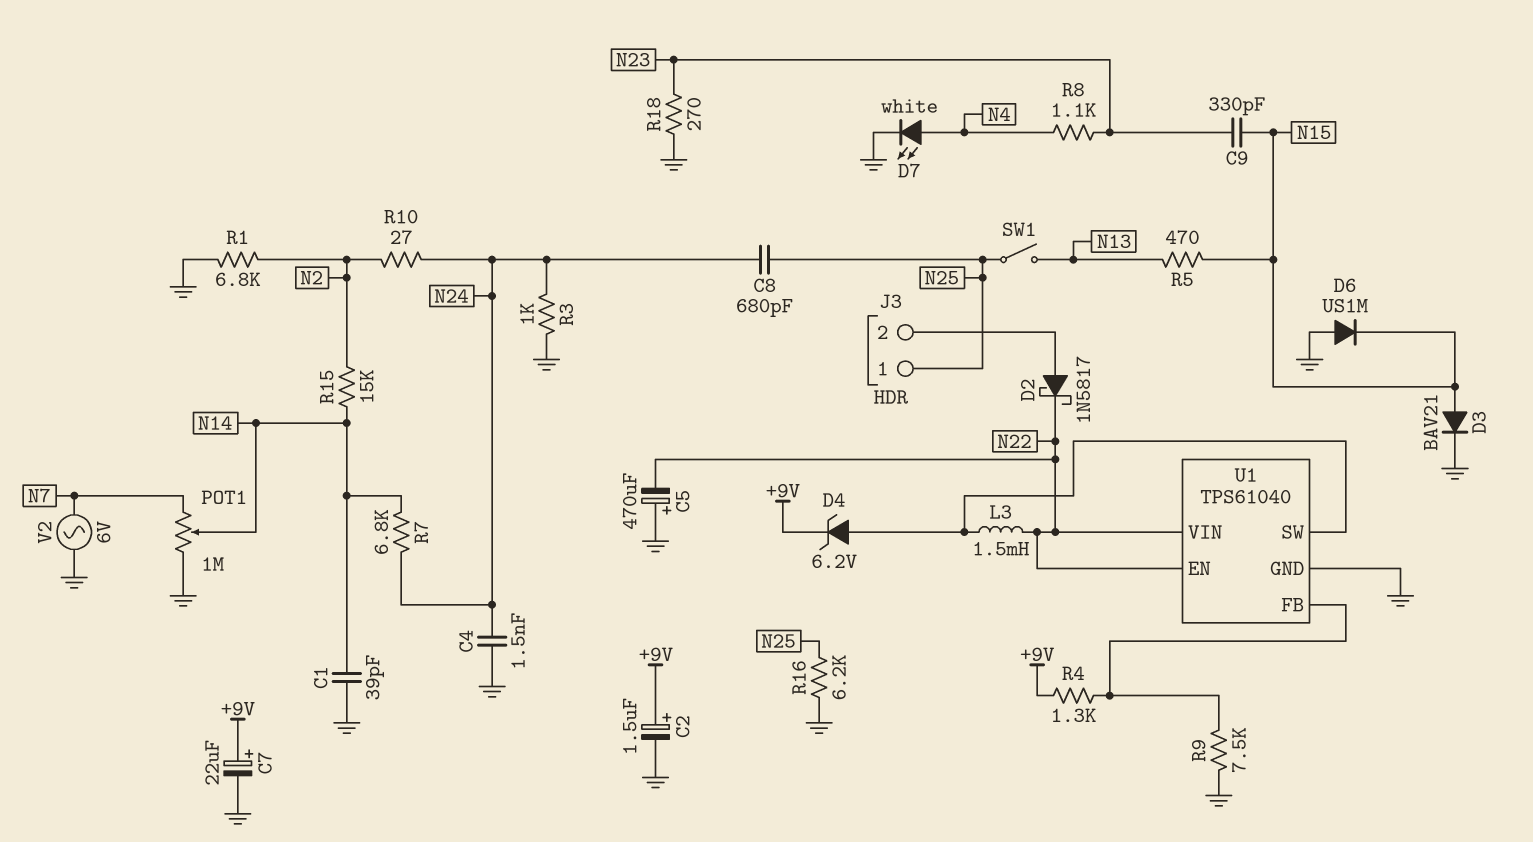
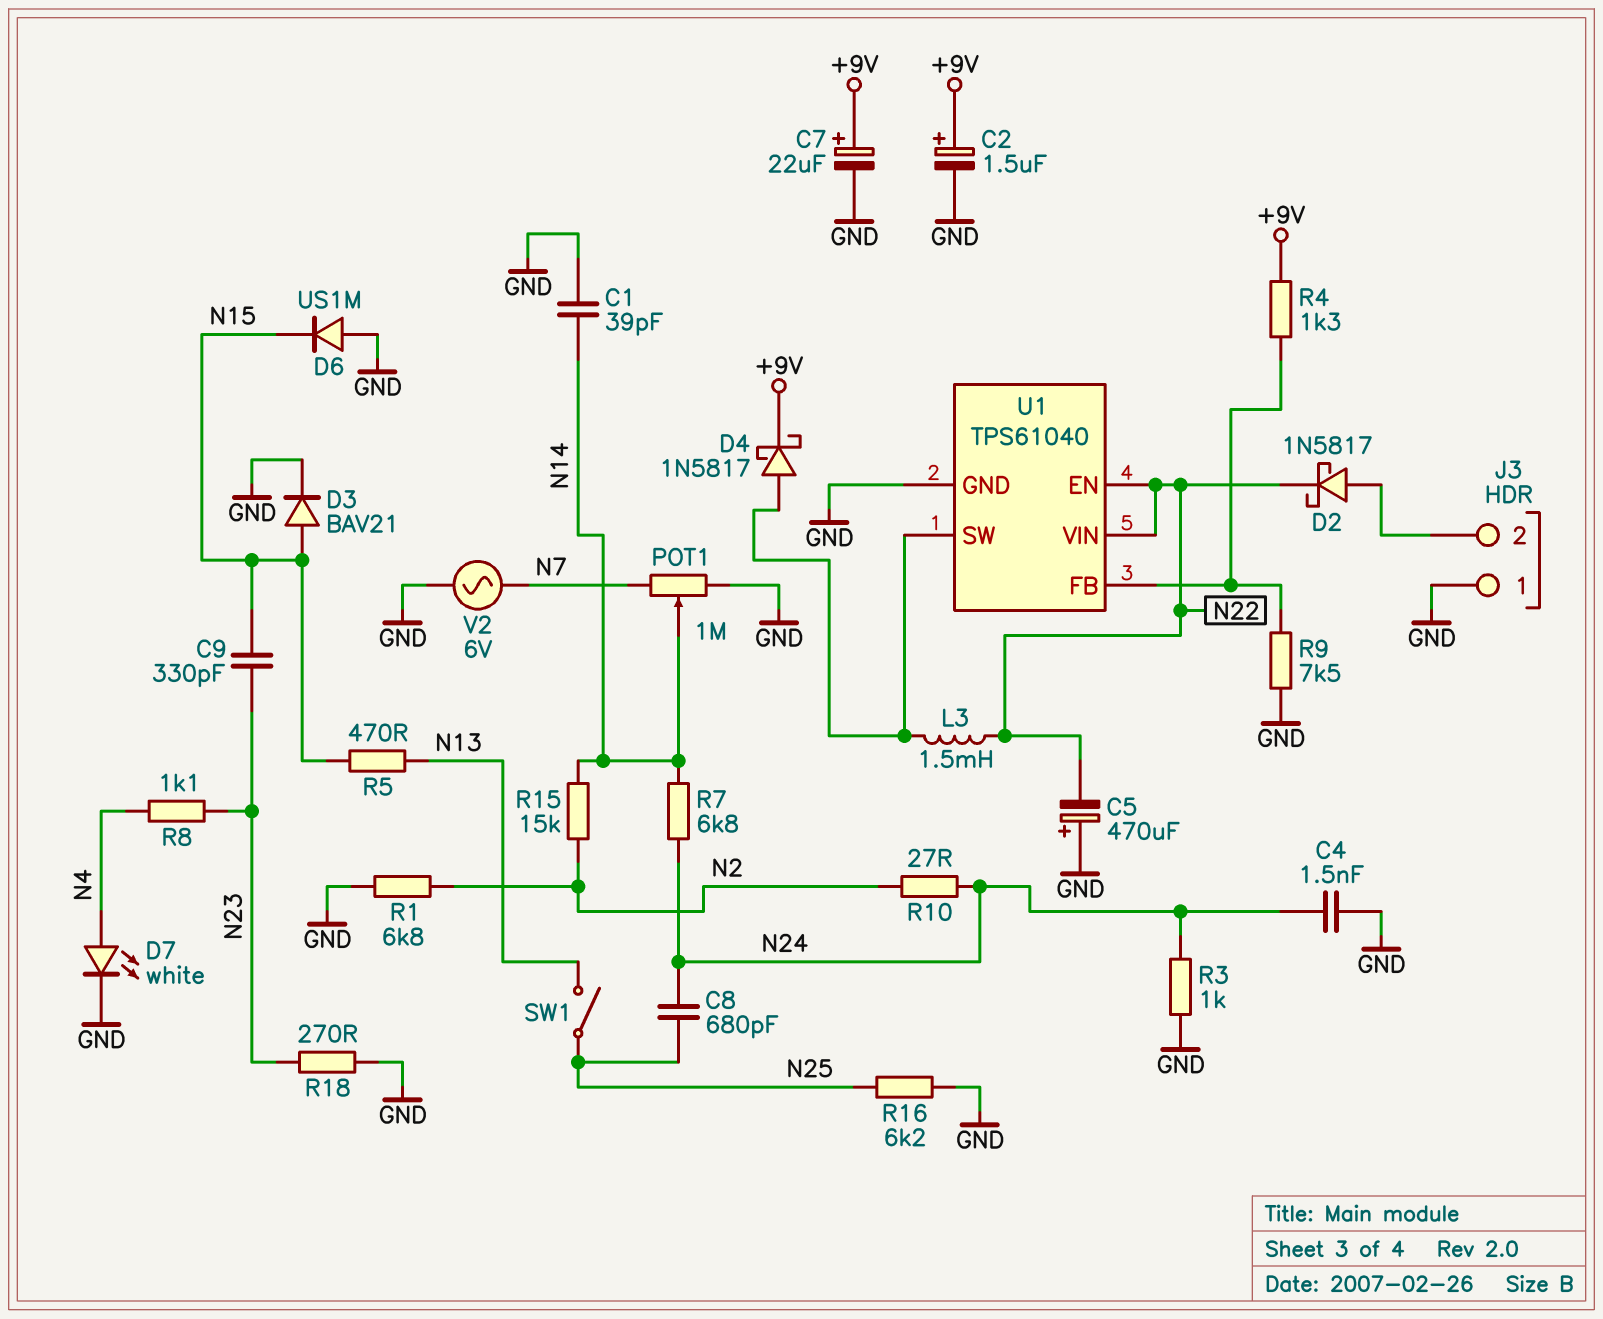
D4: zener 6.2V (A U1/SW, K +9V) -> schottky 1N5817 (A U1/SW, K +9V)
J3 pin 1: N25 -> GND

